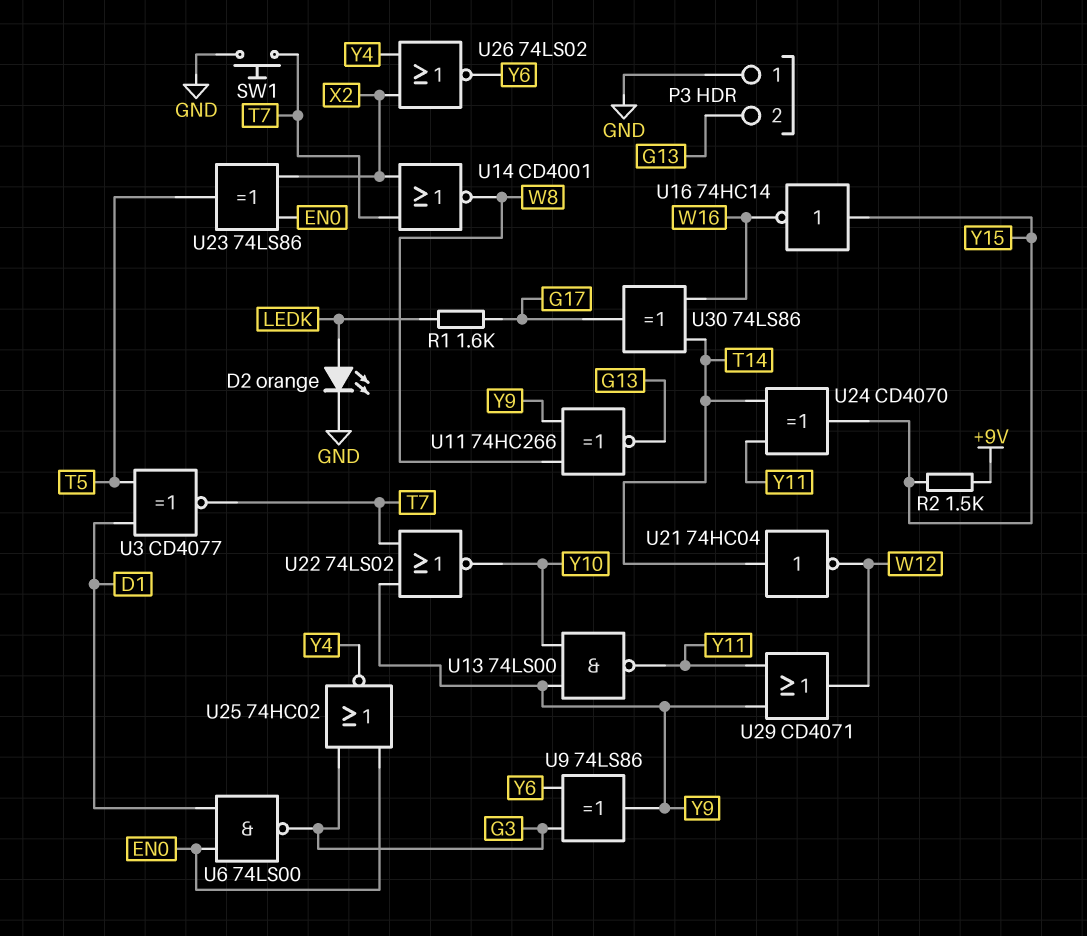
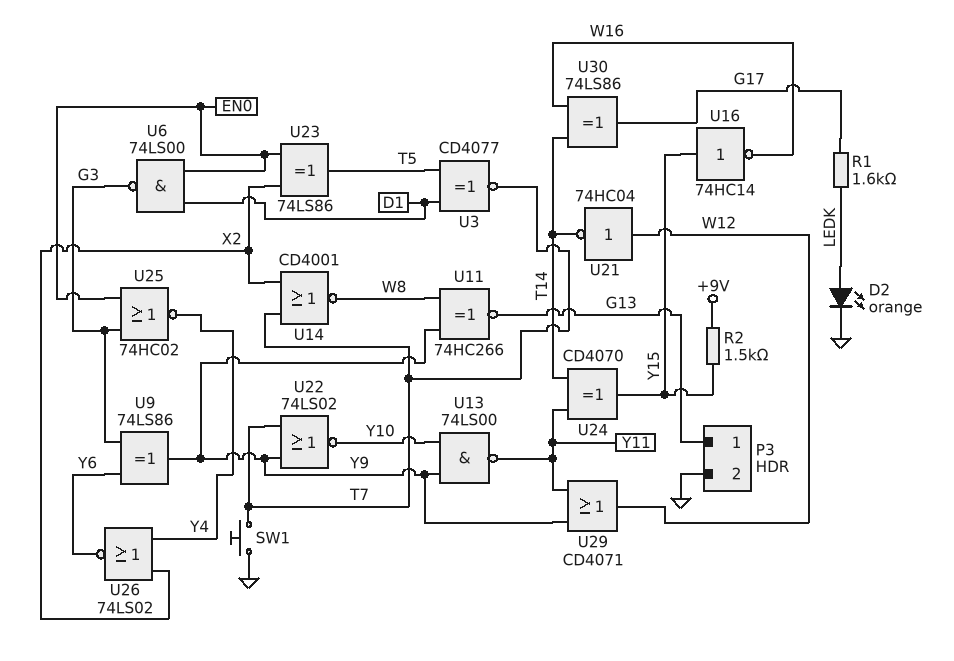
P3 pin 1: GND -> G13
P3 pin 2: G13 -> GND
U21: NOT 74HC04 (in T14, out W12) -> NOT 74HC04 (in W12, out T14)

